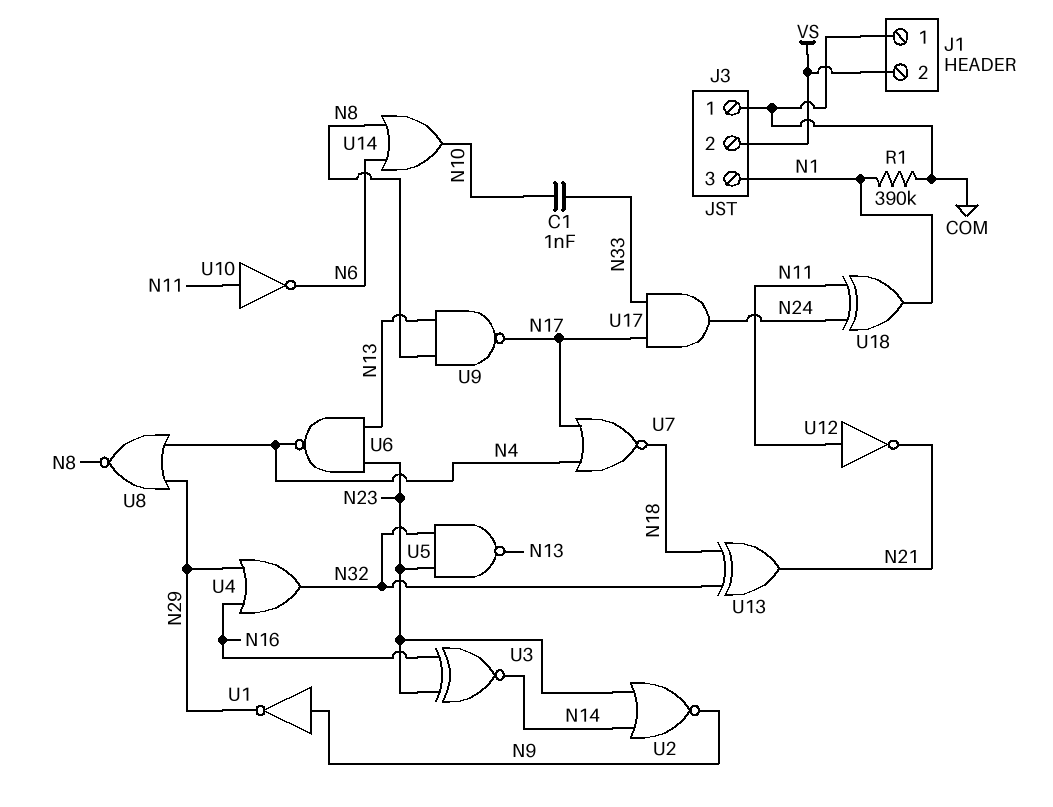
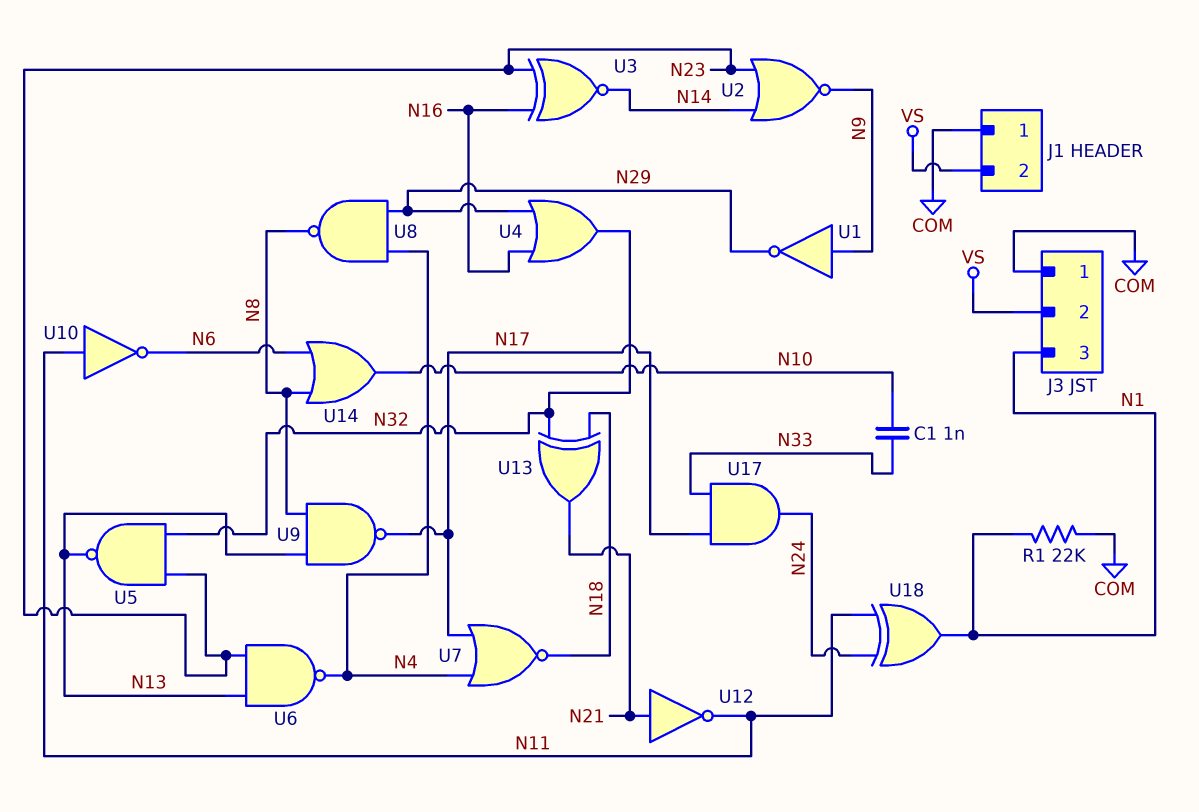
R1: 390k (COM, N1) -> 22k (COM, N1)
U8: NOR (in N4, in N29, out N8) -> NAND (in N4, in N29, out N8)
U12: NOT (in N11, out N21) -> NOT (in N21, out N11)

